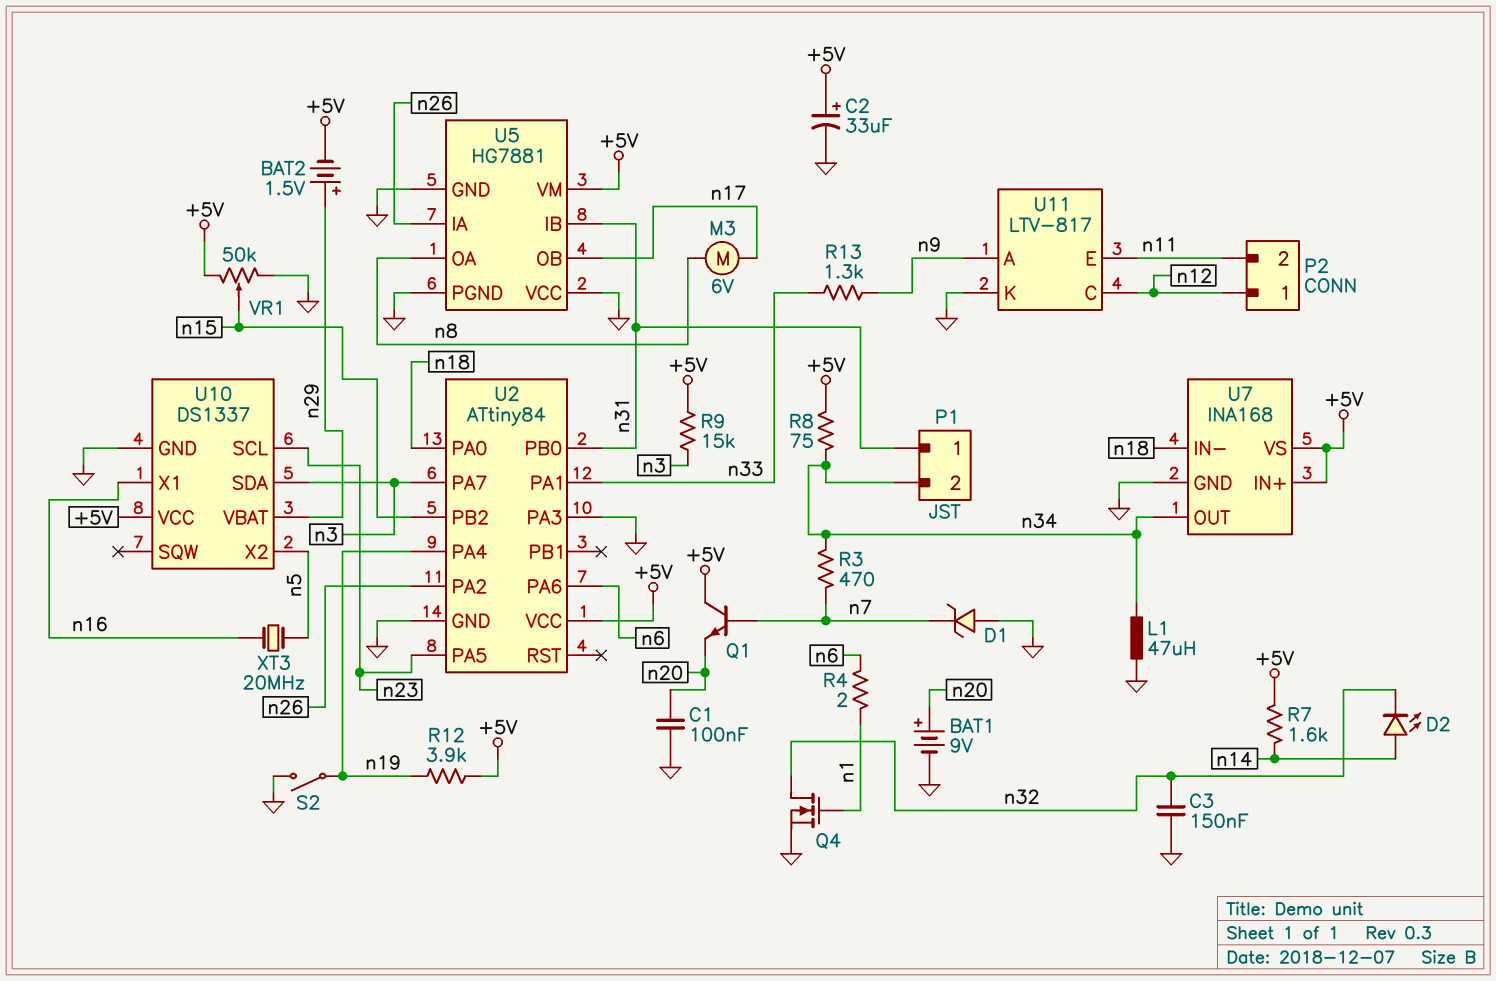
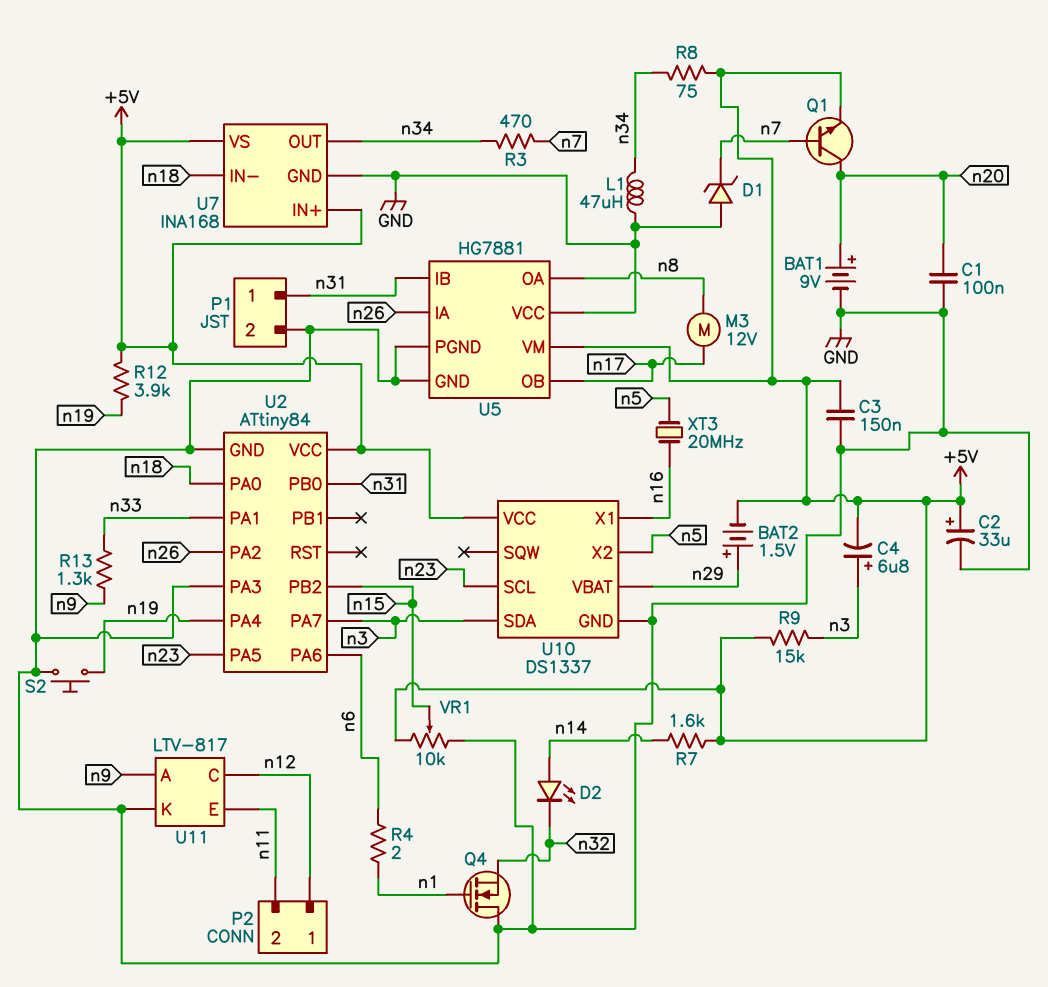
C3: 150nF (GND, n32) -> 150nF (+5V, GND)
C4: none -> 6.8uF (plus n3, minus +5V)
M3: motor 6V (n8, n17) -> motor 12V (n8, n17)
P1 pin 2: n34 -> GND
Q1: NPN (B n7, C +5V, E n20) -> NPN (B n7, C n20, E +5V)
Q4: NMOS (G n1, D n32, S GND) -> NMOS (G n1, D GND, S n32)
S2: switch (GND, n19) -> button (GND, n19)
VR1: 50k (+5V, GND, wiper n15) -> 10k (+5V, GND, wiper n15)

